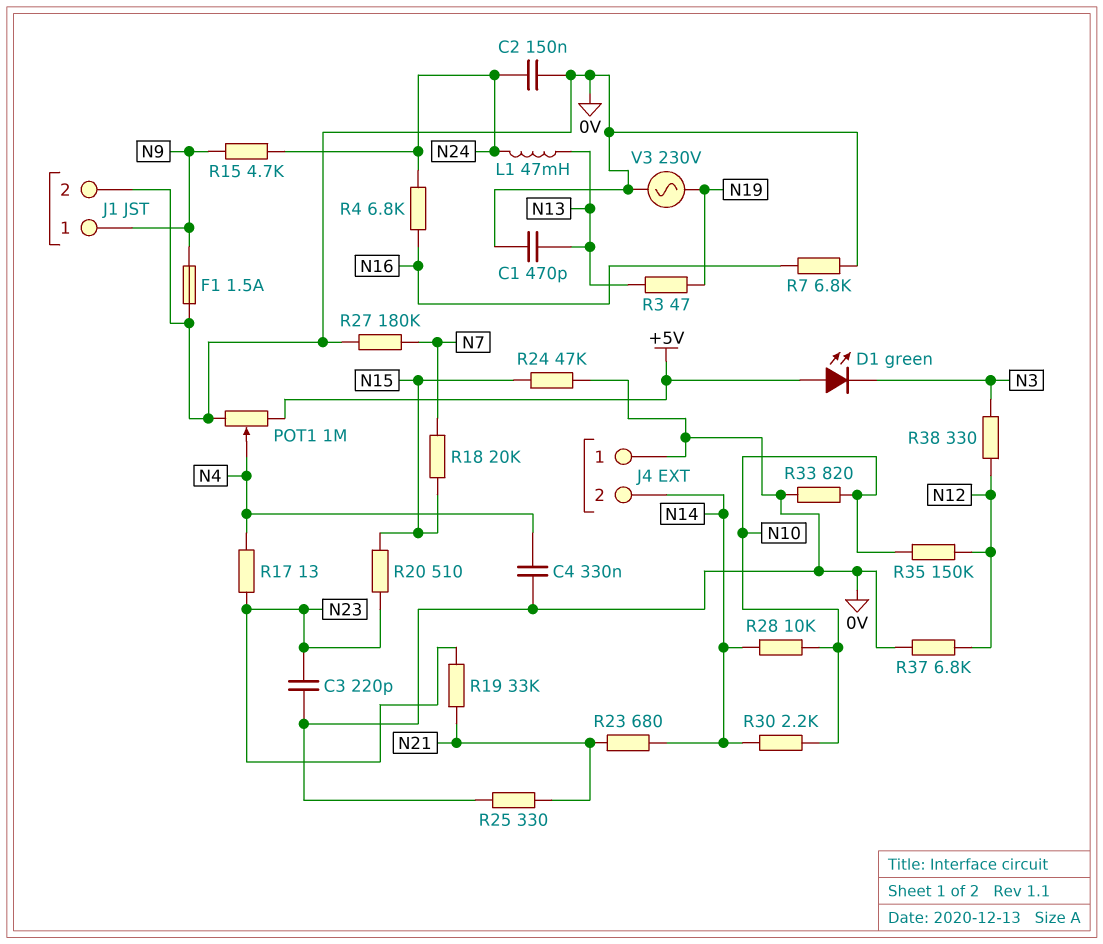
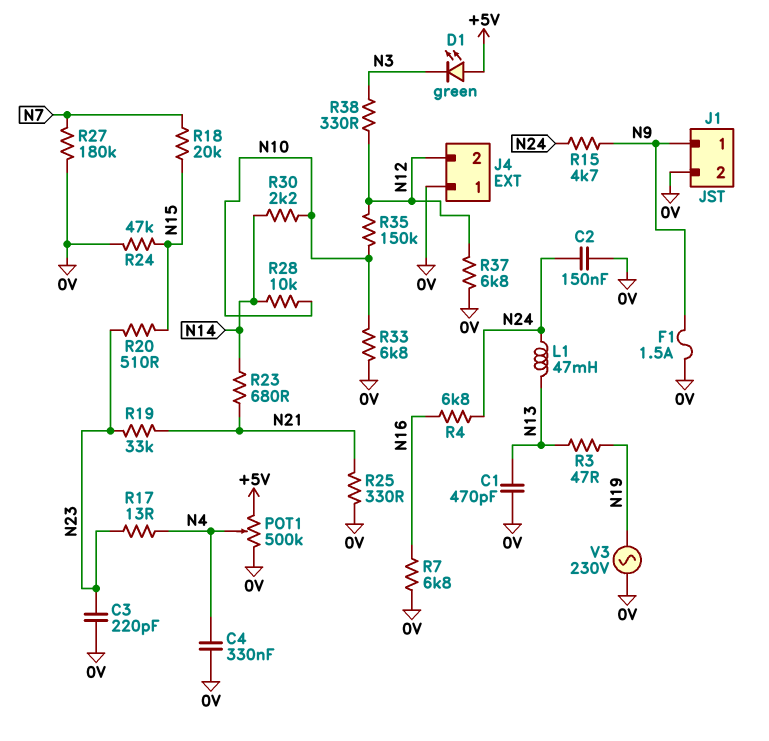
J4 pin 2: N14 -> N12
POT1: 1M (+5V, 0V, wiper N4) -> 500k (+5V, 0V, wiper N4)
R33: 820 (0V, N10) -> 6.8k (0V, N10)

